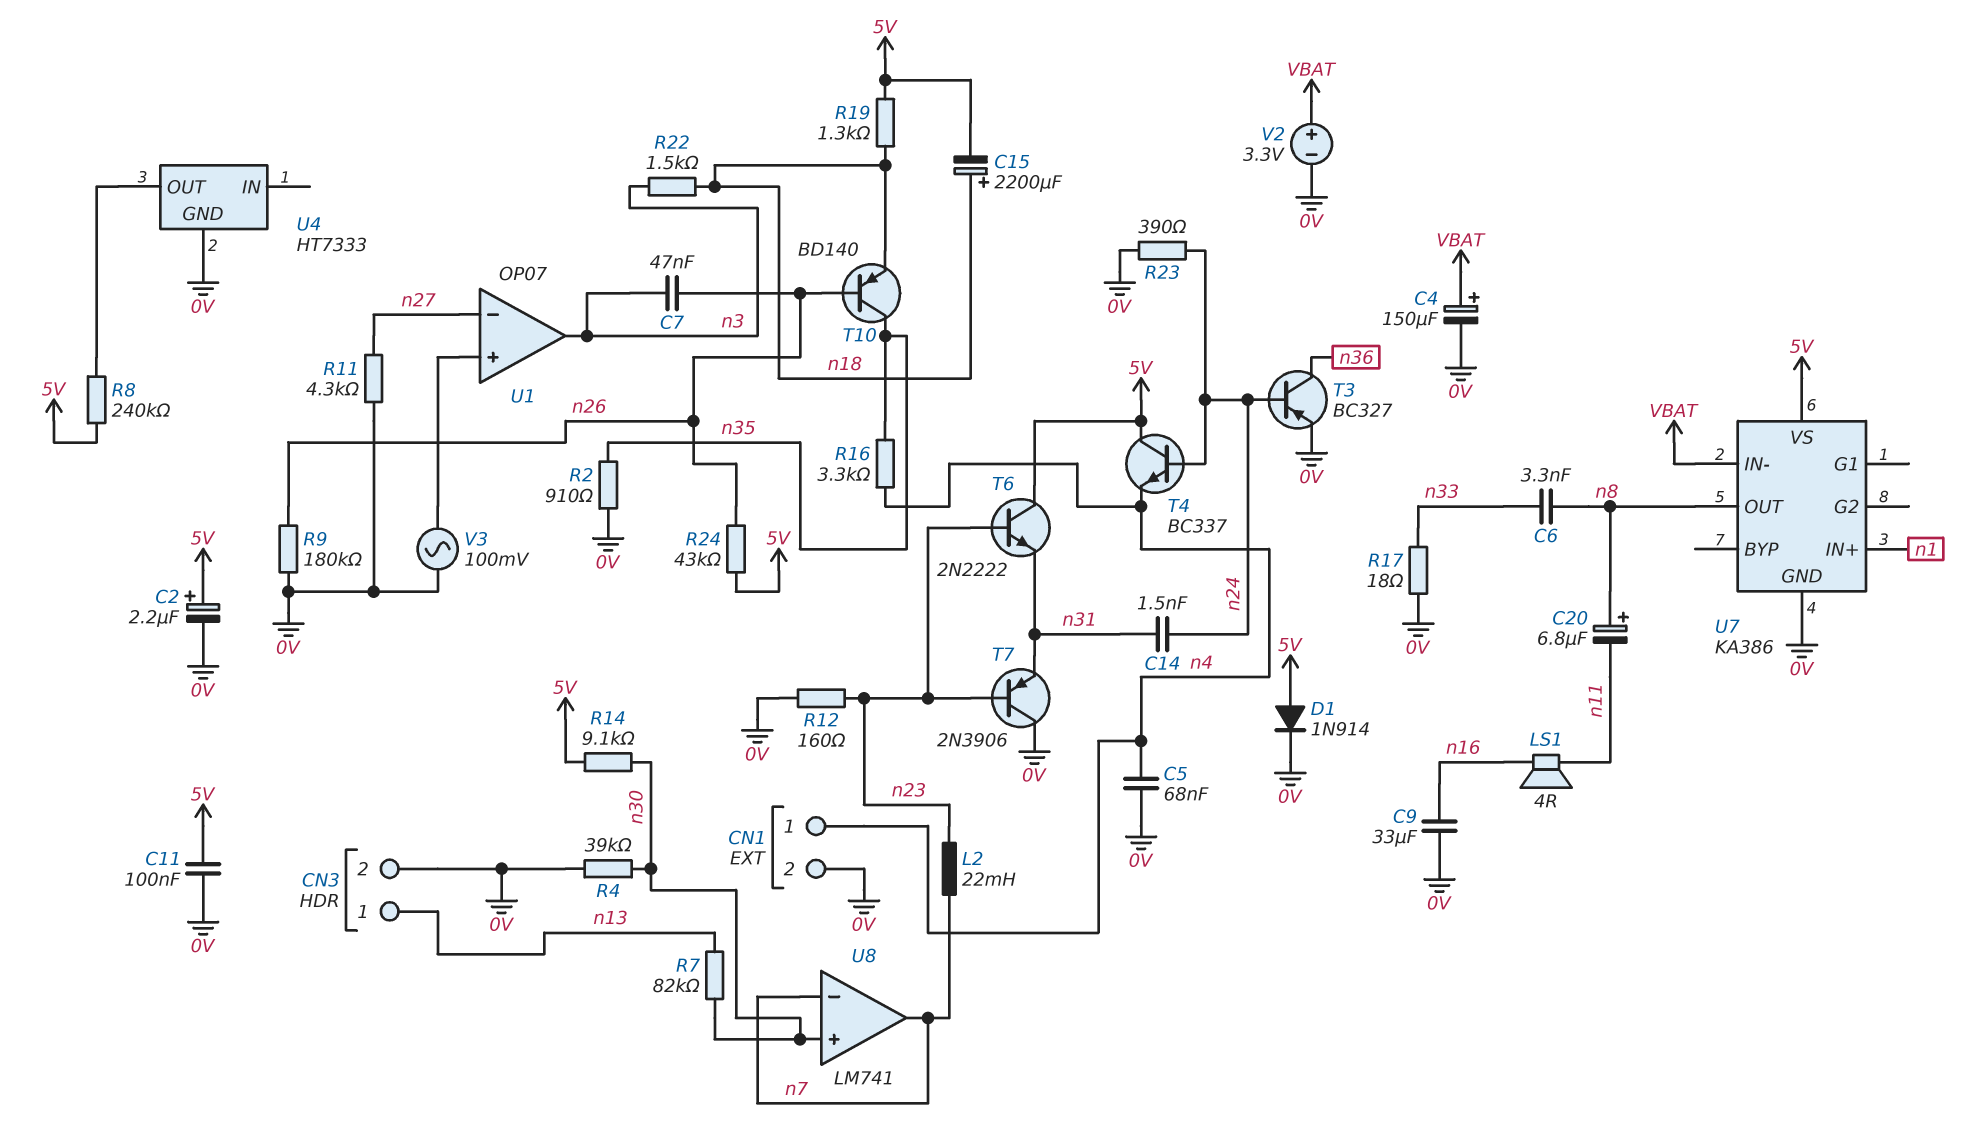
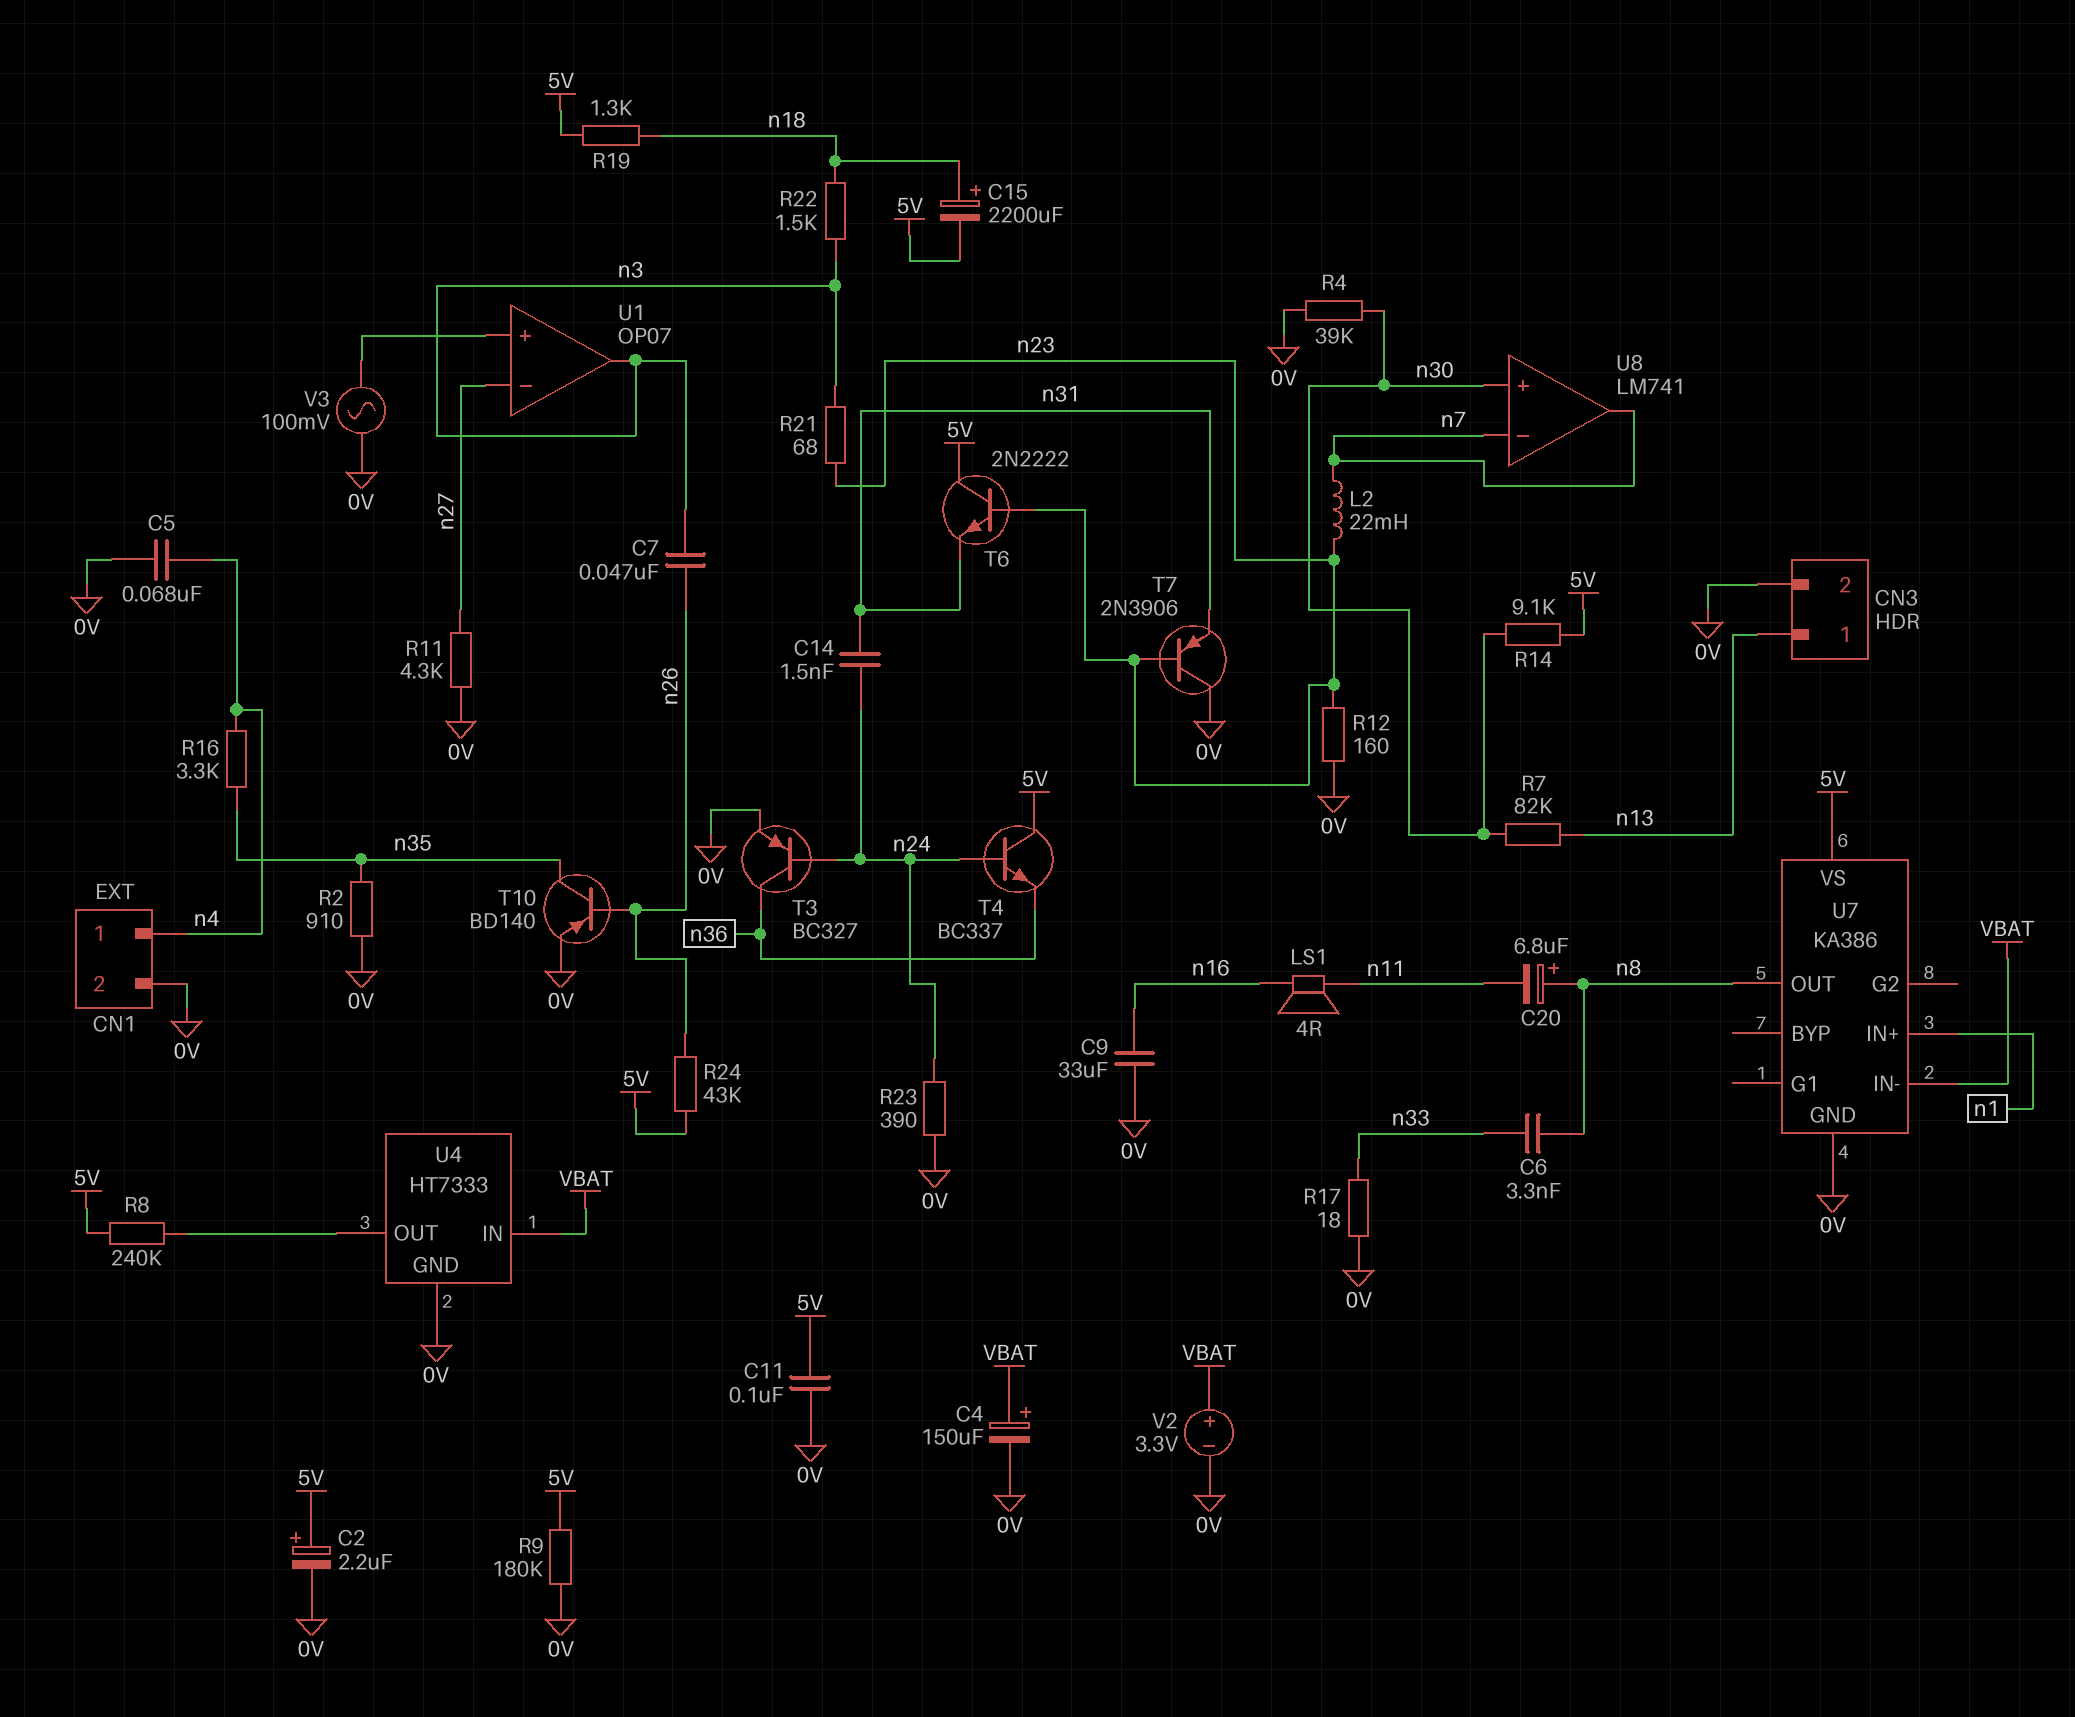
D1: diode 1N914 (A 5V, K 0V) -> none
R9: 180k (0V, n26) -> 180k (0V, 5V)
R21: none -> 68 (n3, n23)
T4: NPN BC337 (B n24, C 5V, E n4) -> NPN BC337 (B n24, C 5V, E n36)
T10: PNP BD140 (B n26, C n35, E n18) -> PNP BD140 (B n26, C n35, E 0V)
U4 pin IN: none -> VBAT

